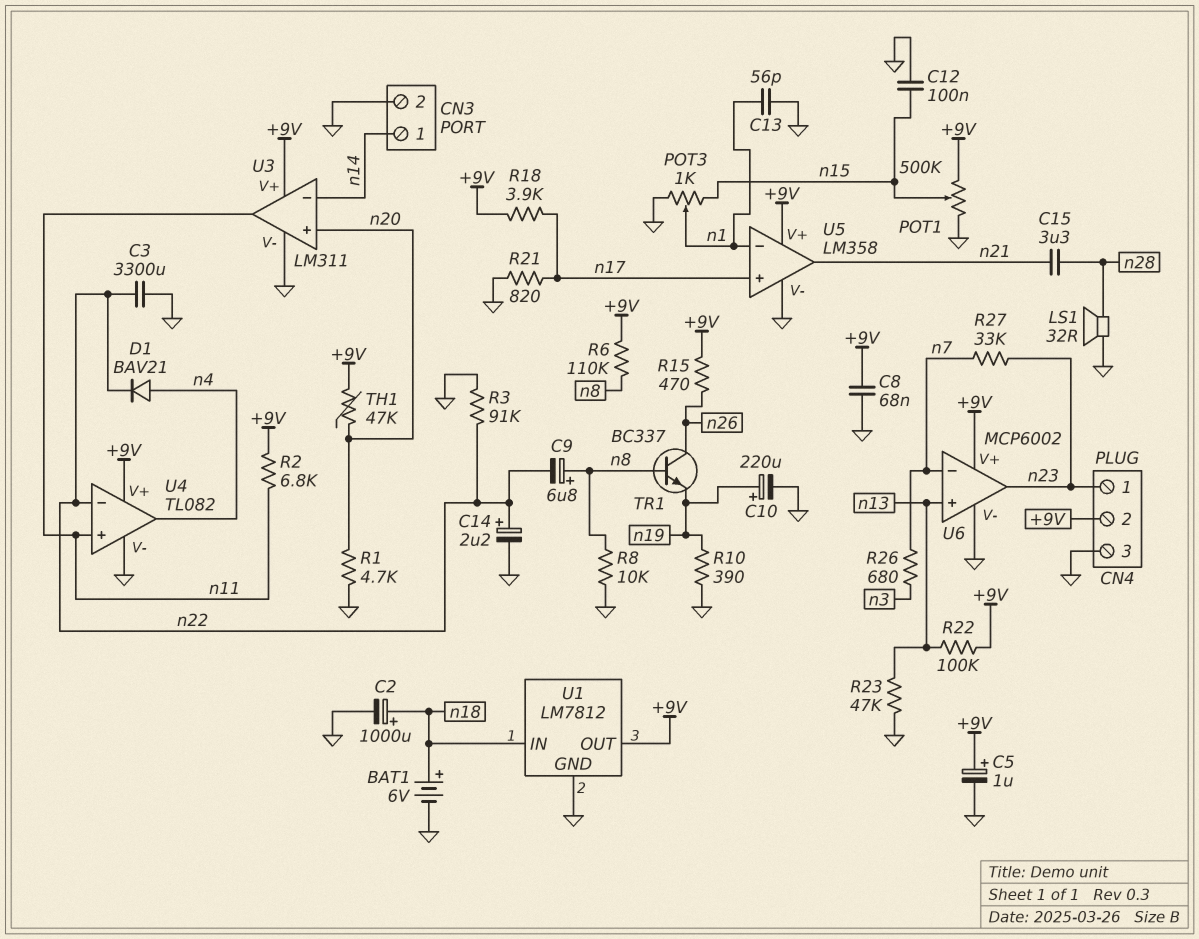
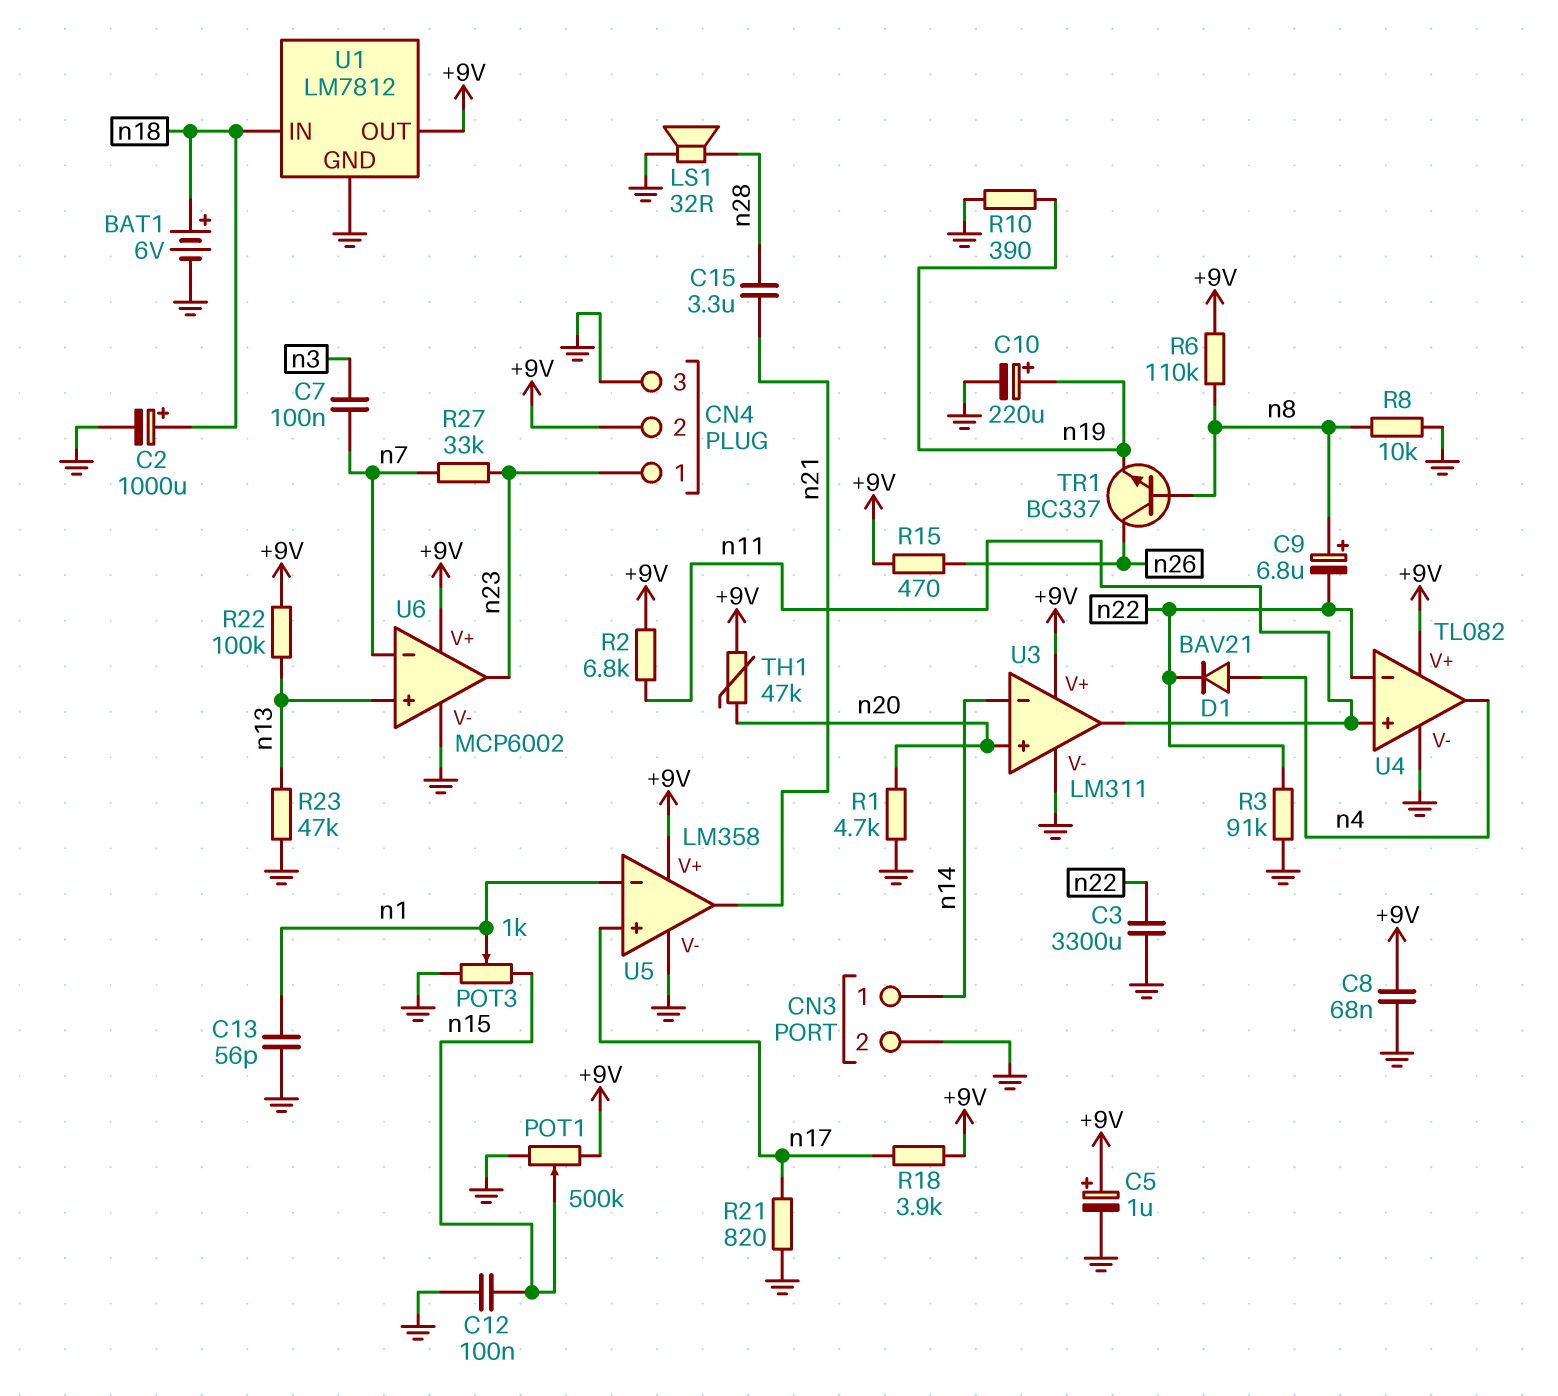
C7: none -> 100nF (n3, n7)
C14: 2.2uF (plus n22, minus GND) -> none
R26: 680 (n3, n7) -> none

